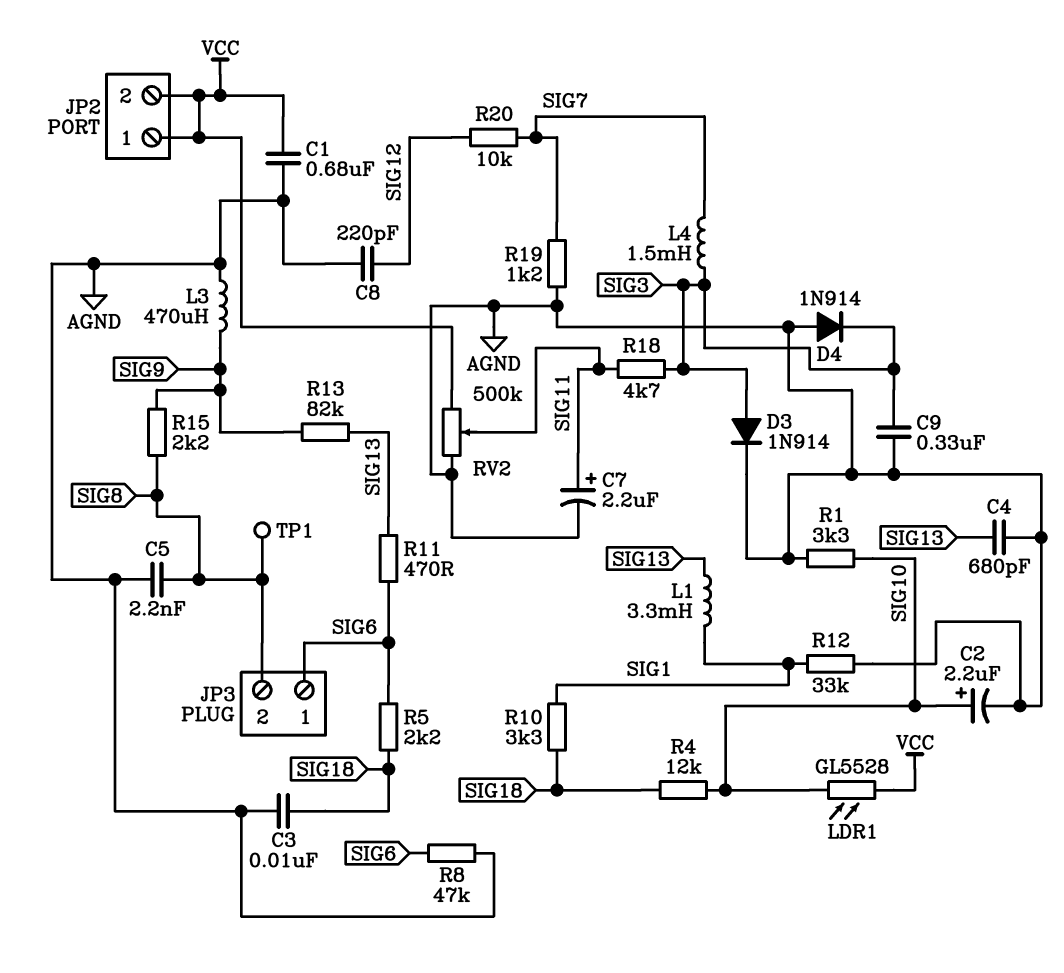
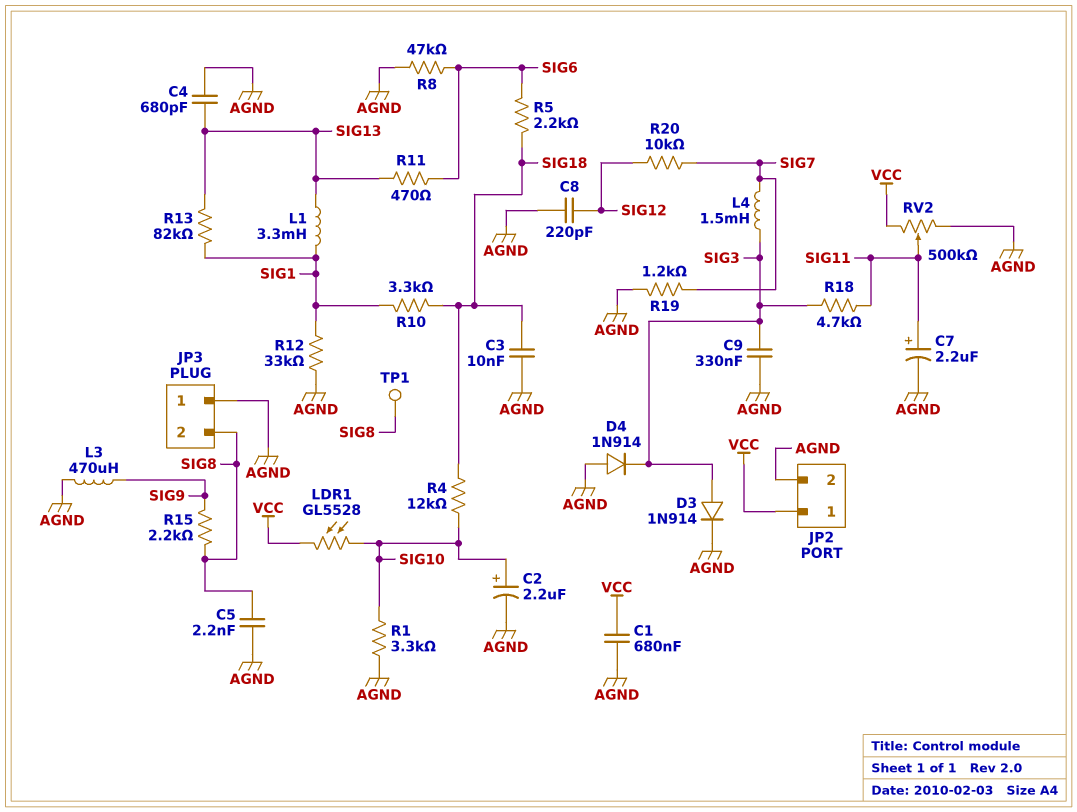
JP2 pin 2: VCC -> AGND
JP3 pin 1: SIG6 -> AGND
R13: 82k (SIG9, SIG13) -> 82k (SIG1, SIG13)

